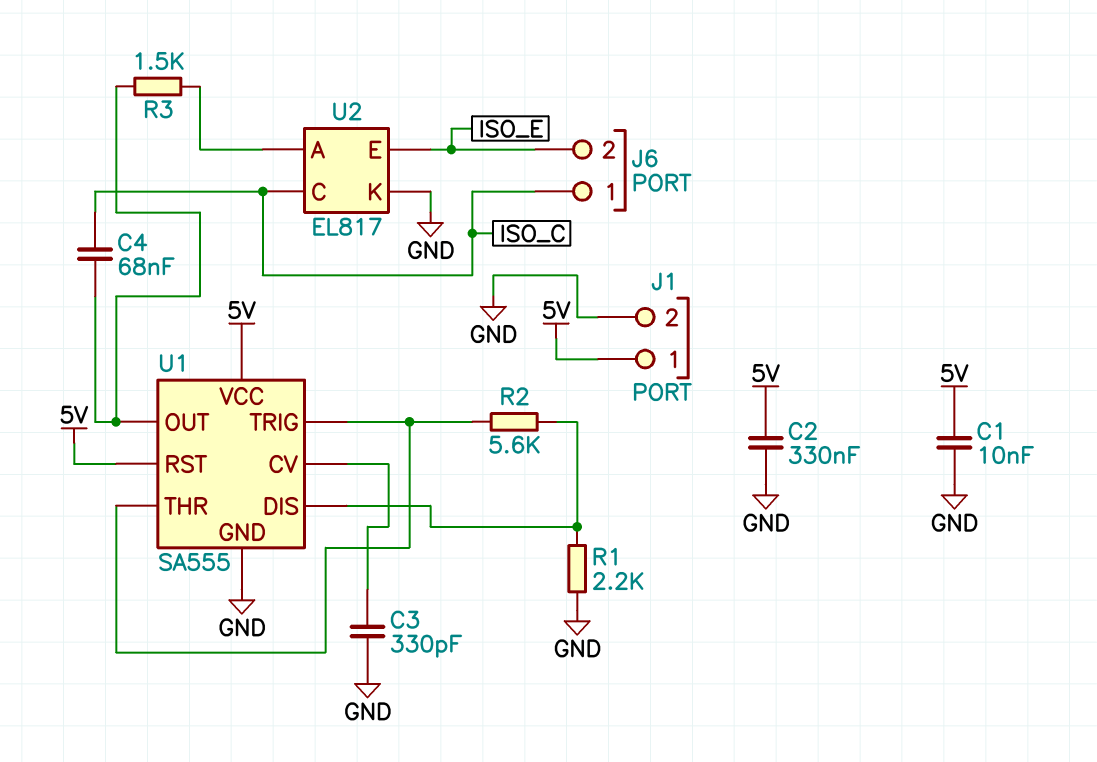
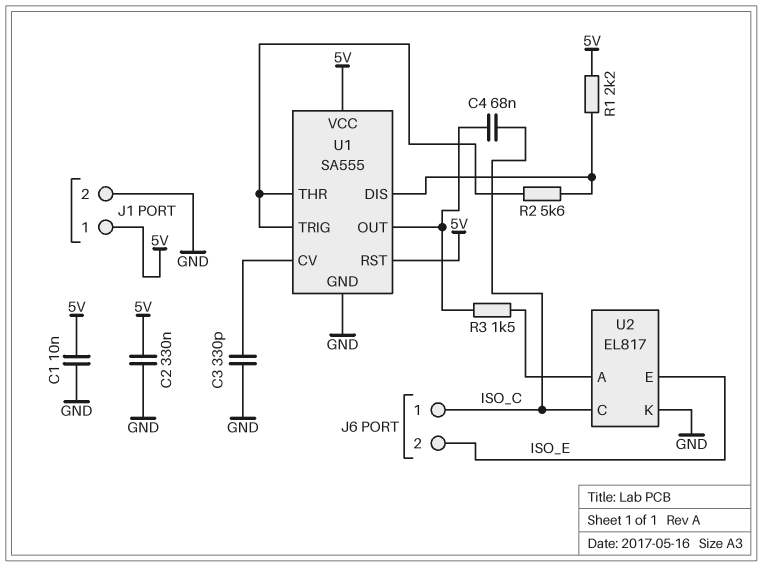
R1: 2.2k (GND, U1/DIS) -> 2.2k (5V, U1/DIS)

